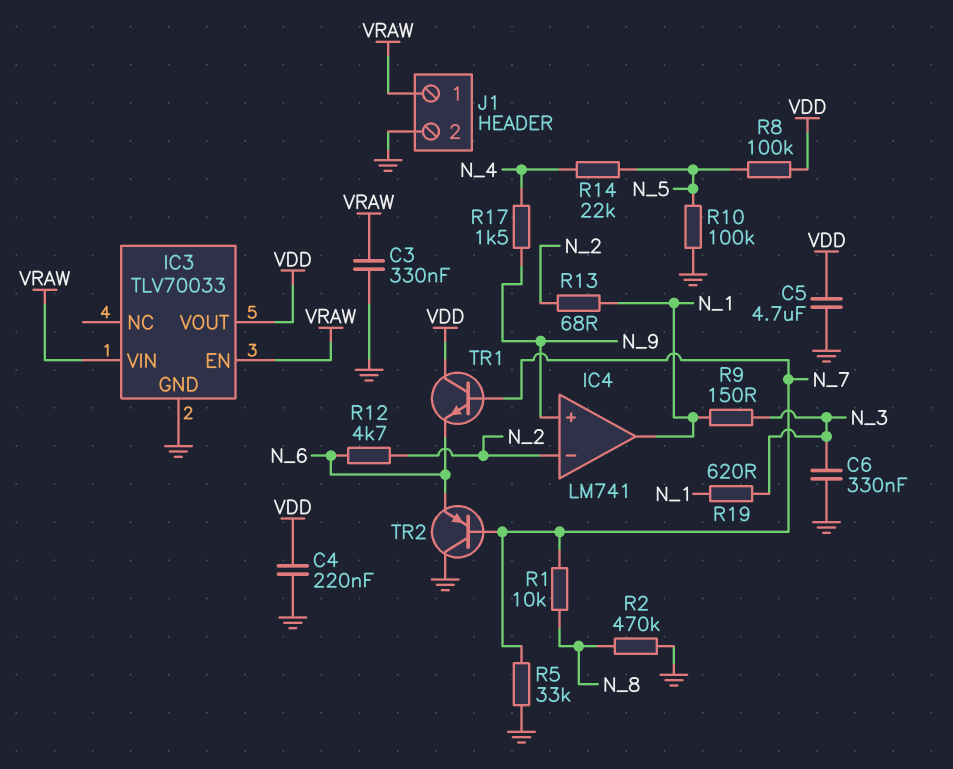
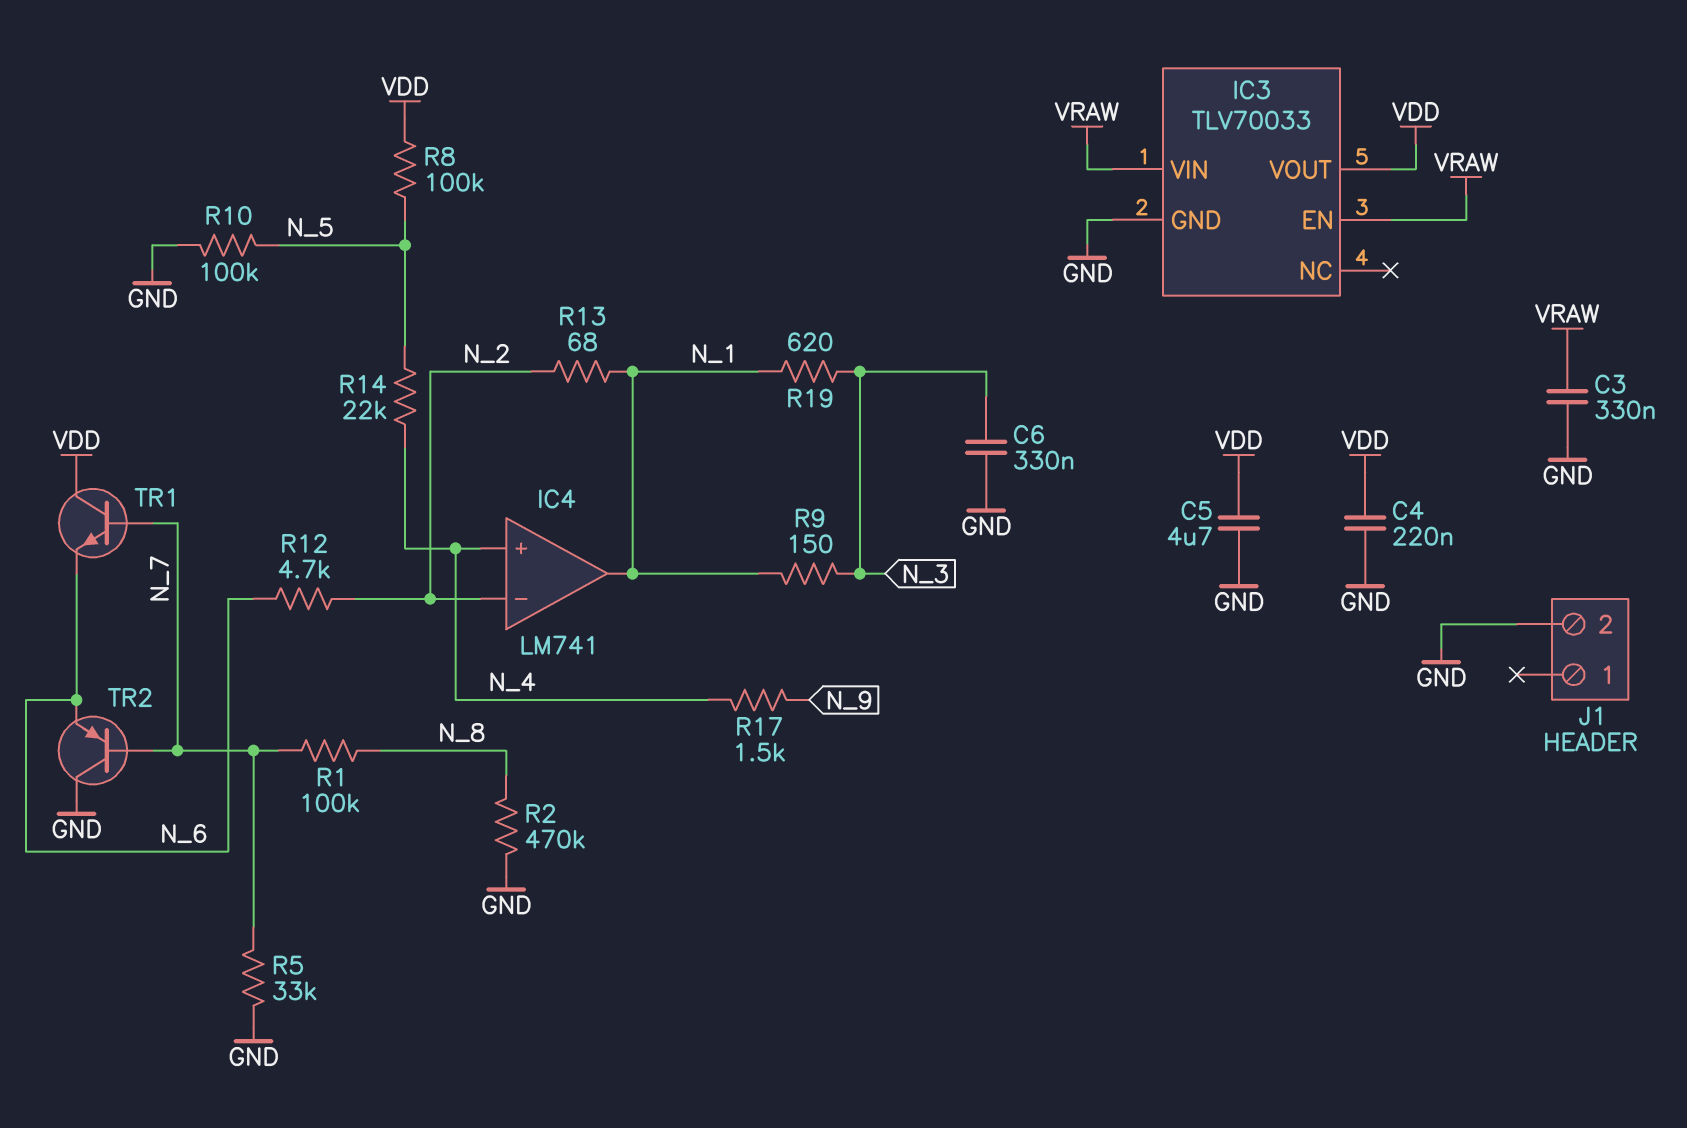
IC4 pin in+: N_9 -> N_4
J1 pin 1: VRAW -> none
R1: 10k (N_7, N_8) -> 100k (N_7, N_8)

